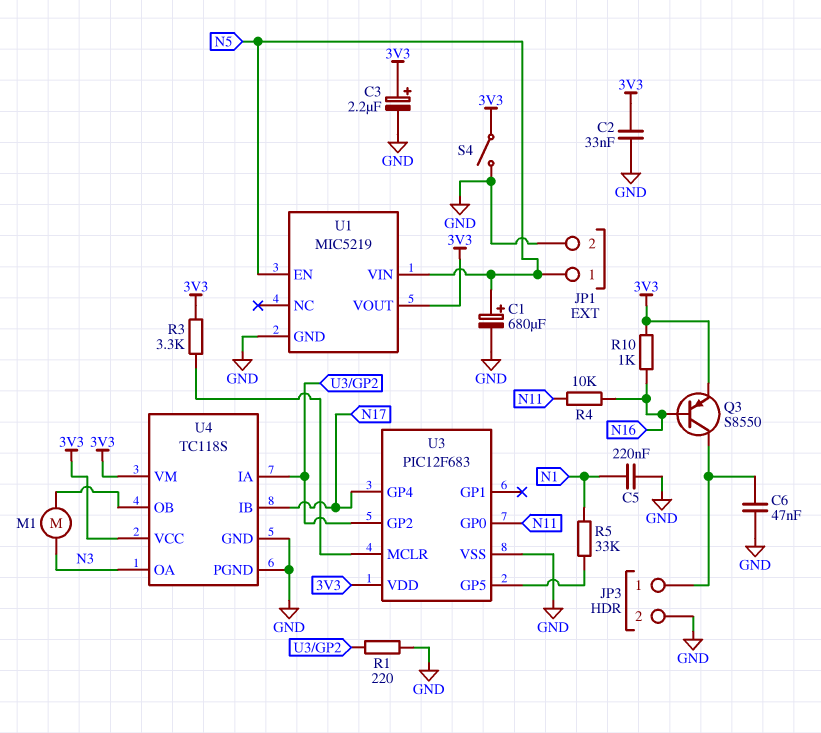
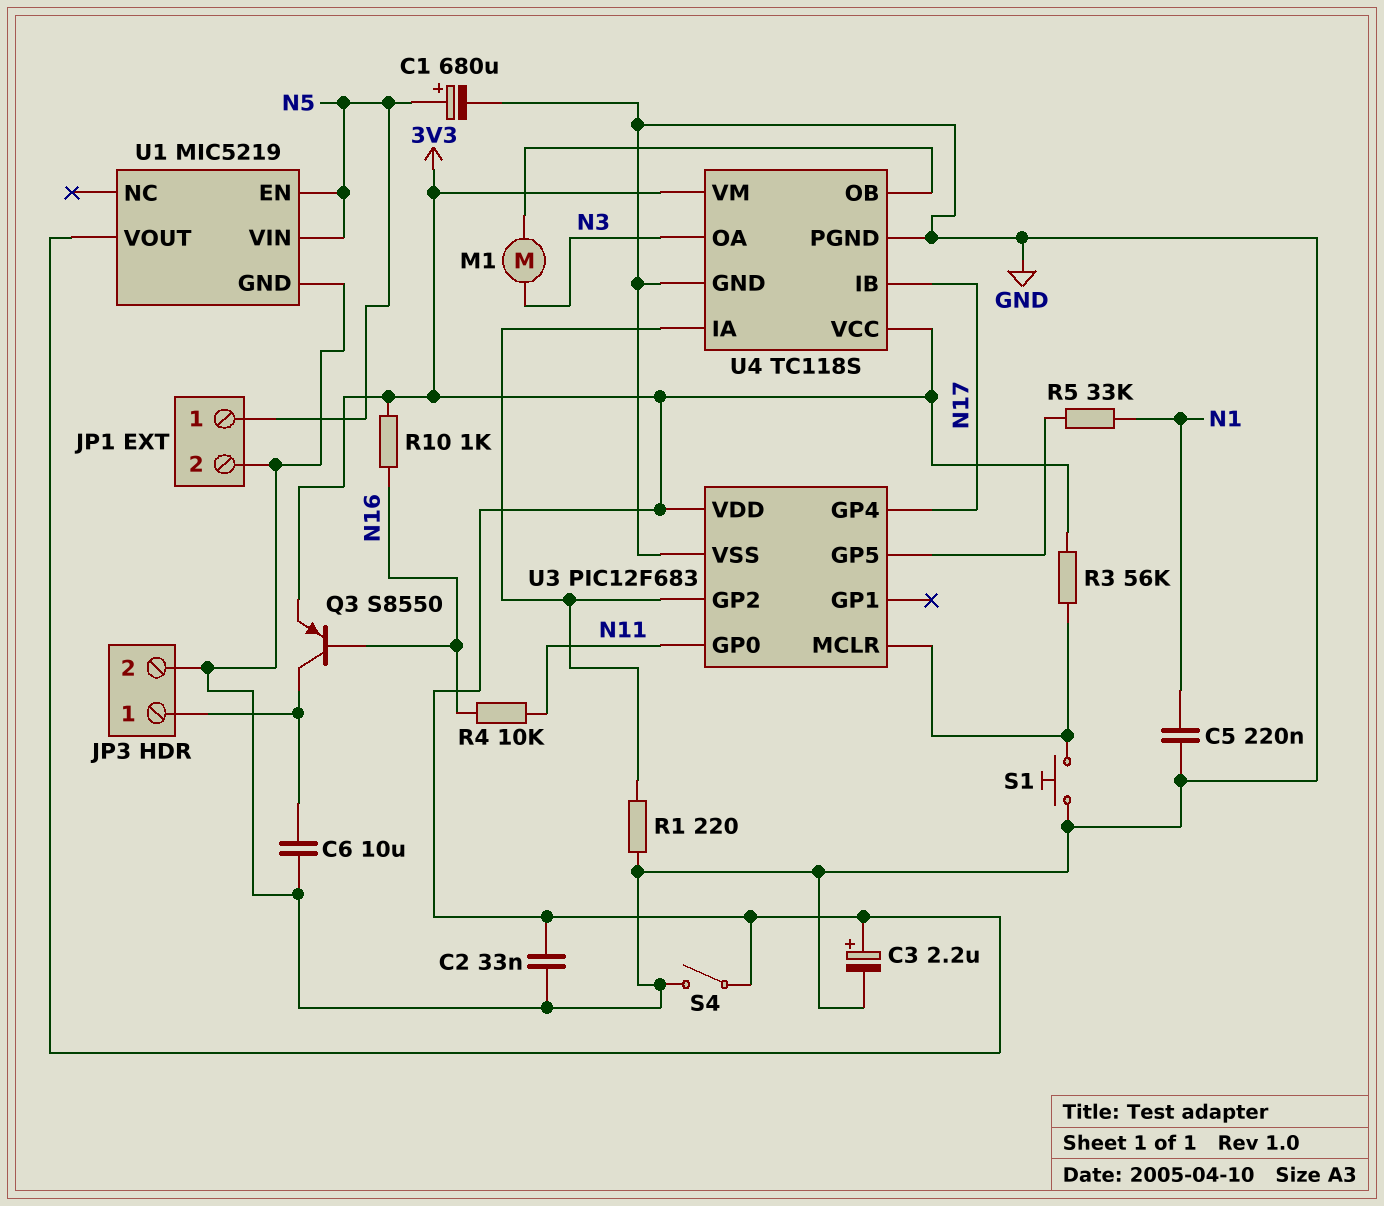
C6: 47nF (GND, JP3/1) -> 10uF (GND, JP3/1)
R3: 3.3k (3V3, U3/MCLR) -> 56k (3V3, U3/MCLR)
S1: none -> button (GND, U3/MCLR)

